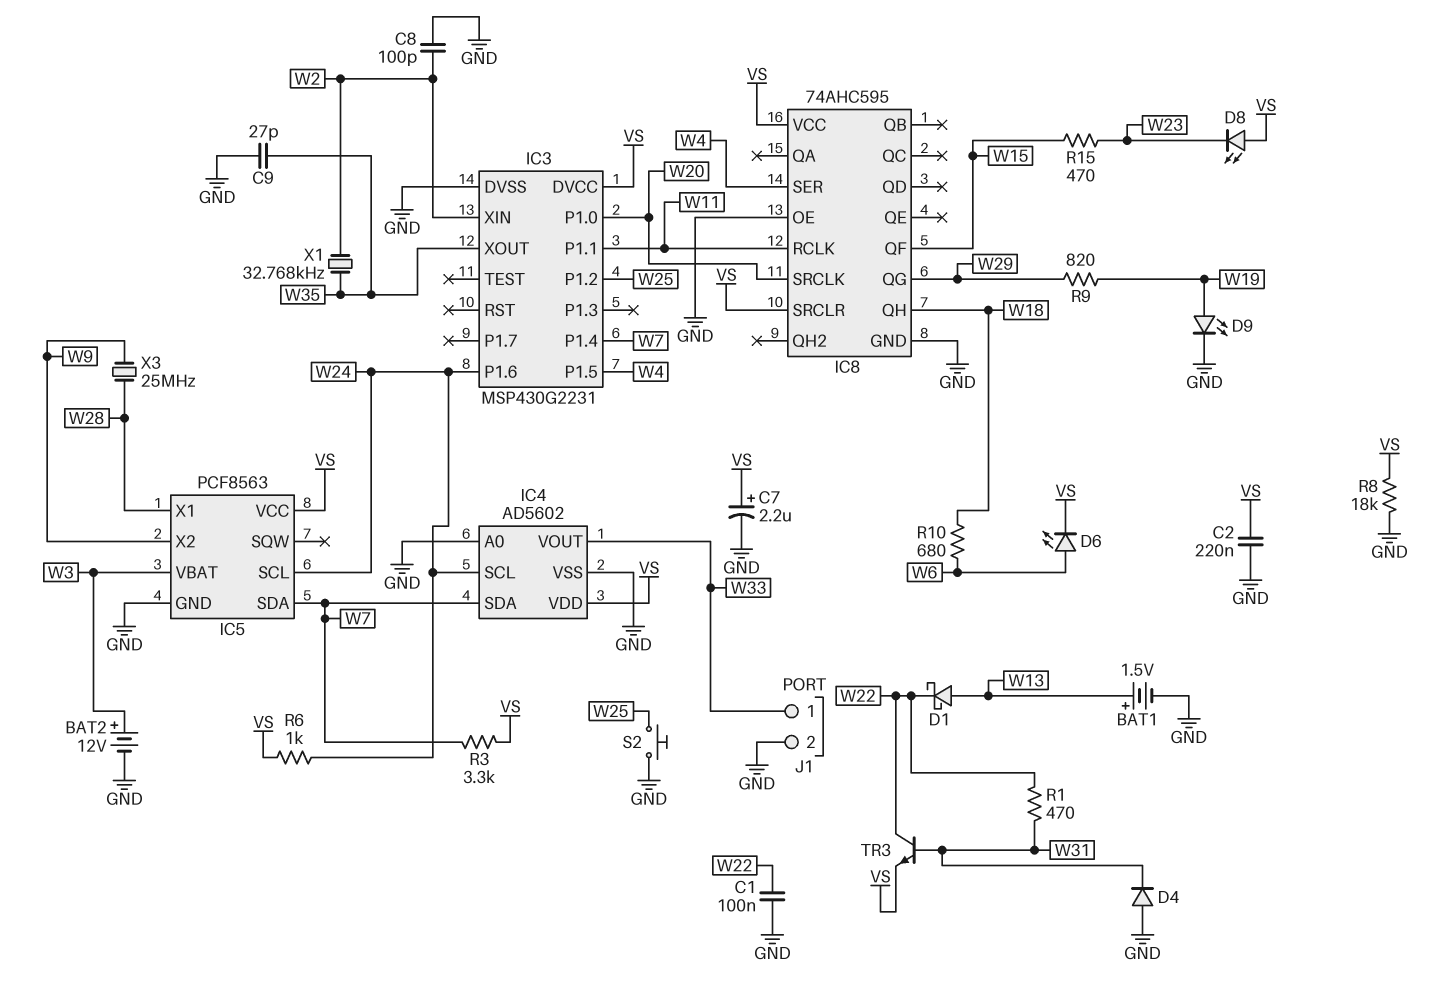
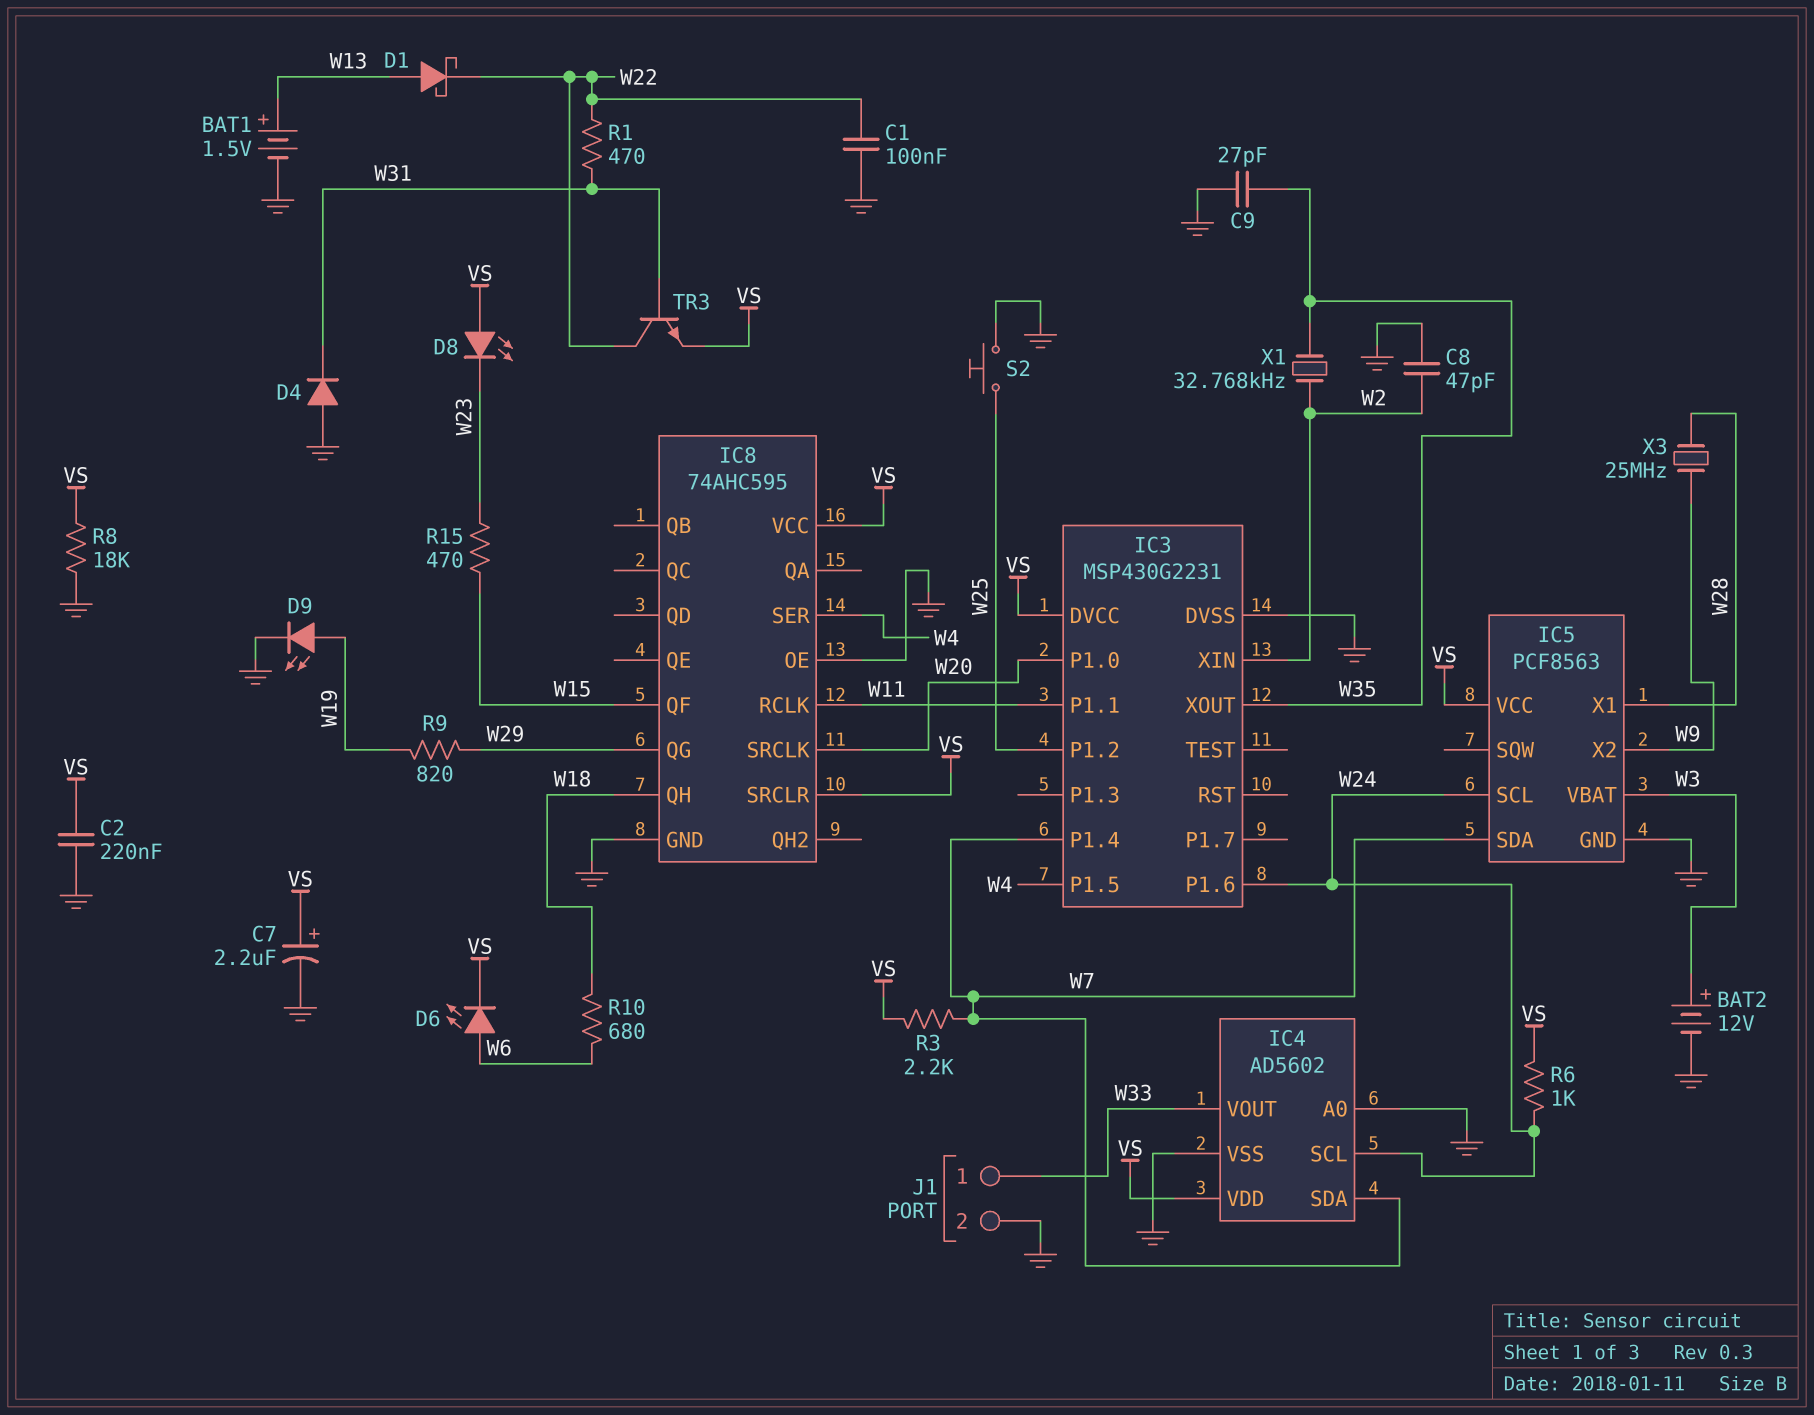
C8: 100pF (GND, W2) -> 47pF (GND, W2)
R3: 3.3k (VS, W7) -> 2.2k (VS, W7)

